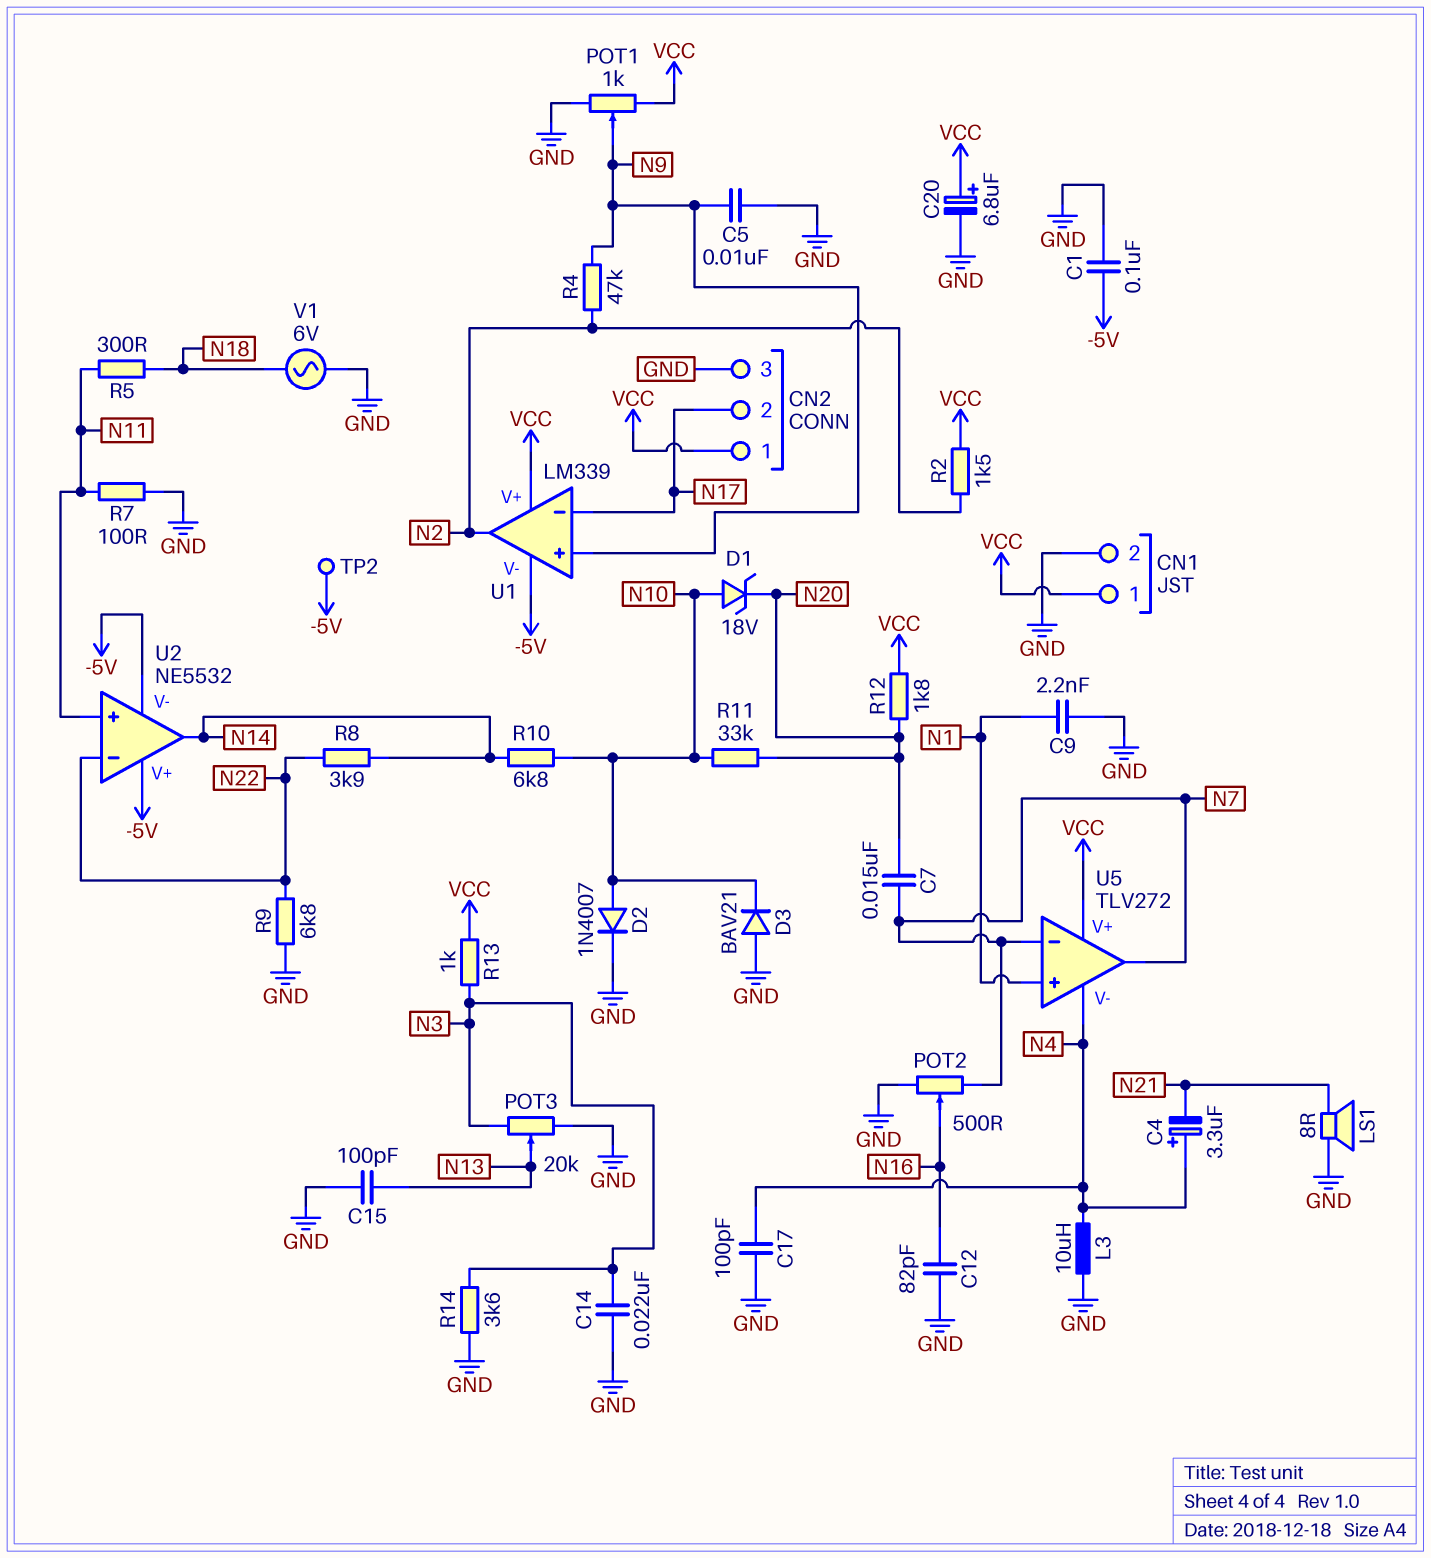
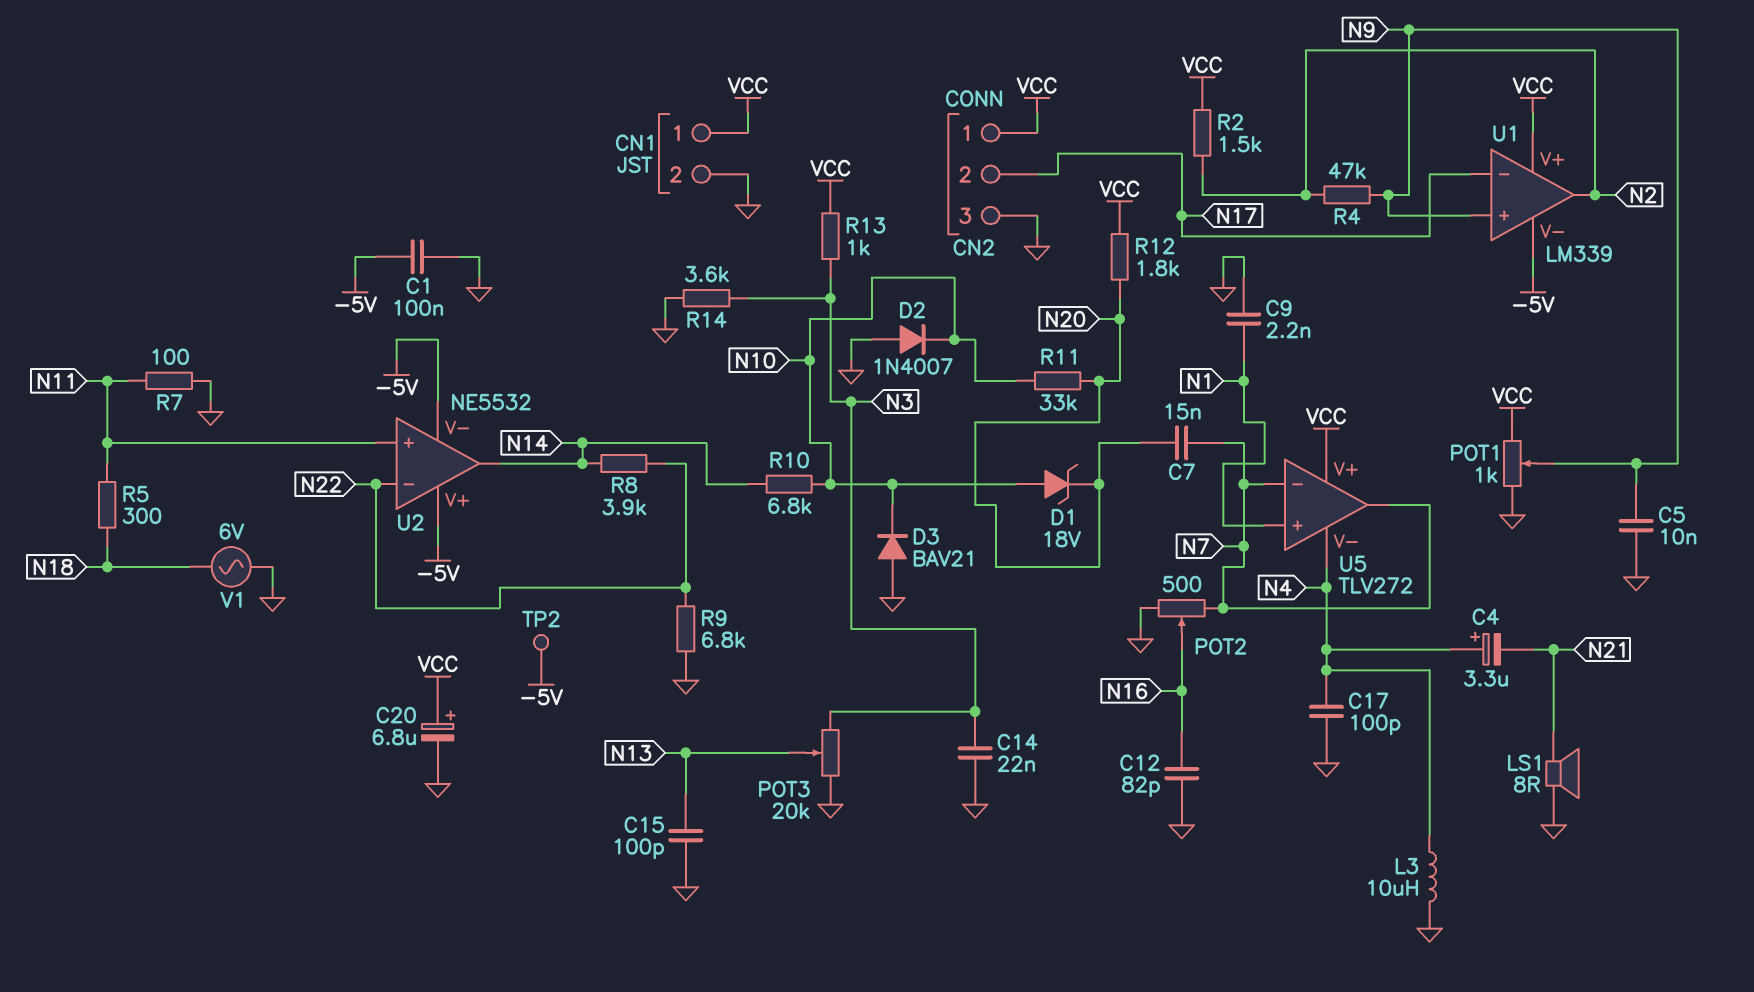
D2: diode 1N4007 (A N10, K GND) -> diode 1N4007 (A GND, K N10)

